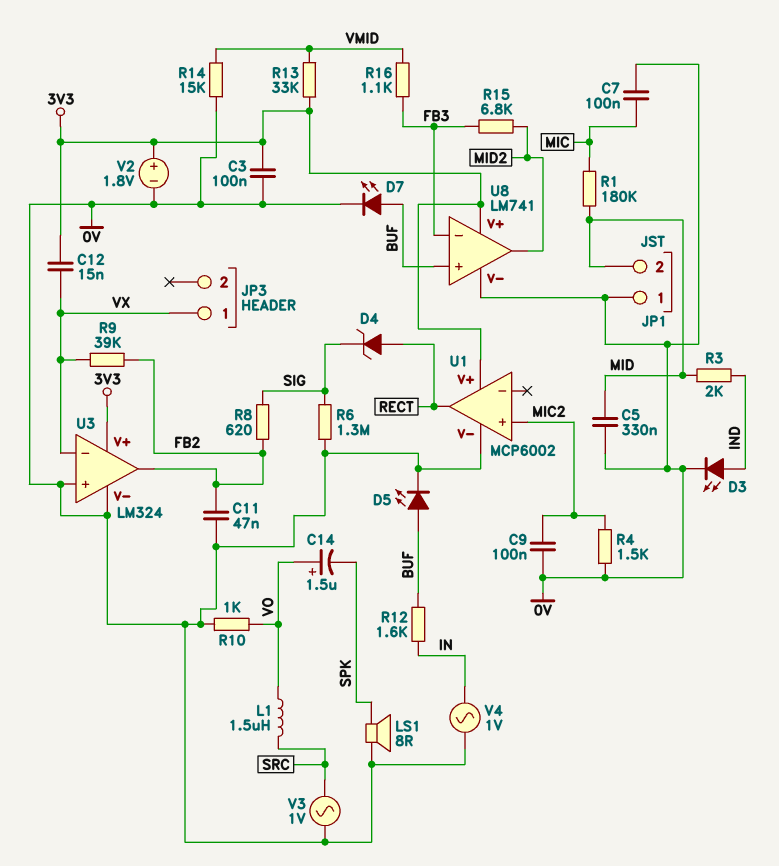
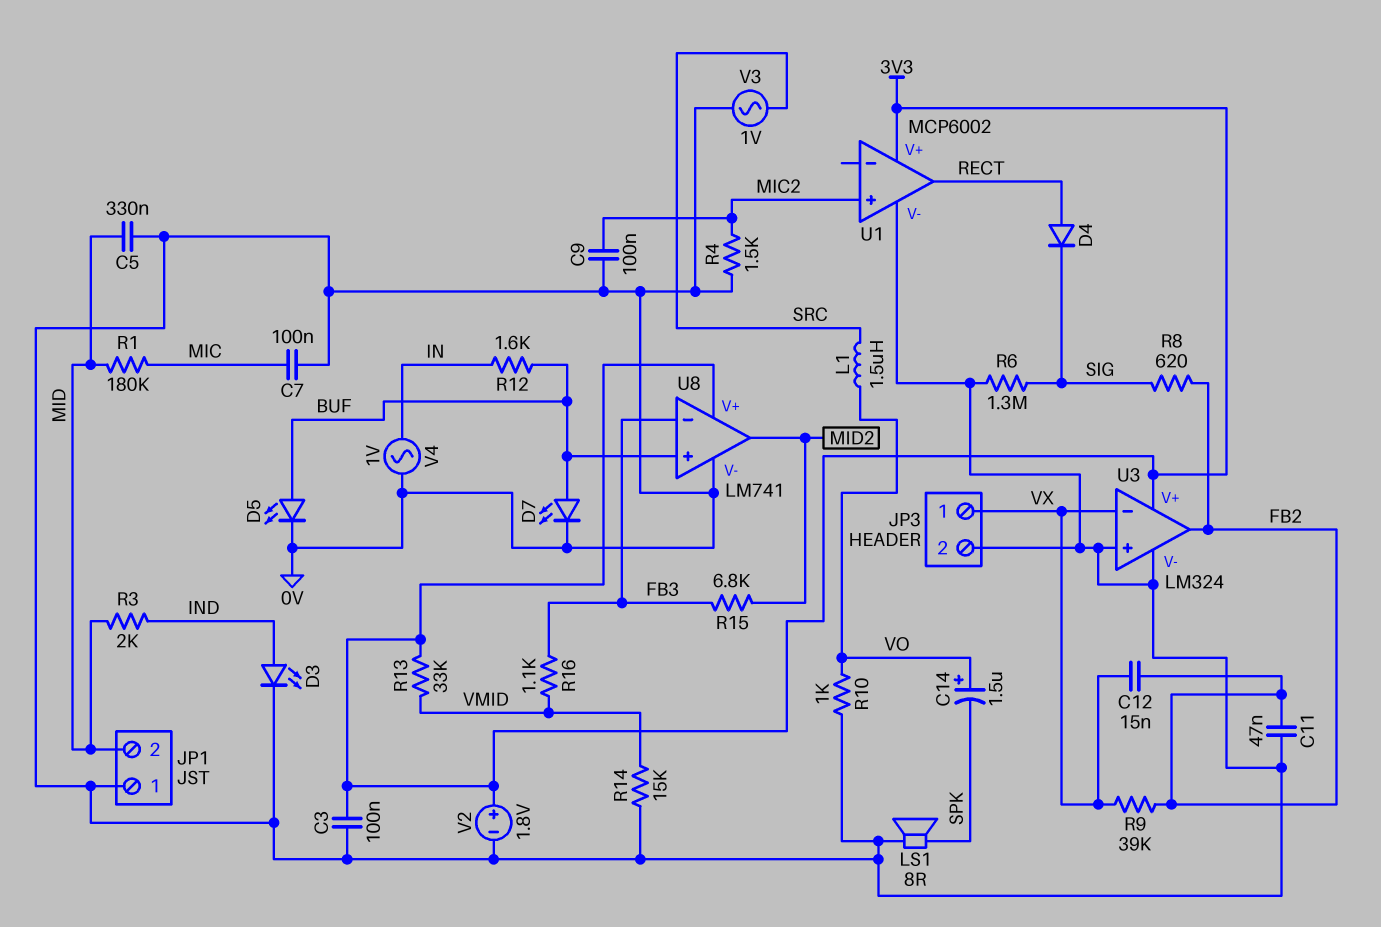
C12: 15nF (3V3, VX) -> 15nF (FB2, VX)
D4: zener (A RECT, K SIG) -> diode (A RECT, K SIG)
JP3 pin 2: none -> 0V

